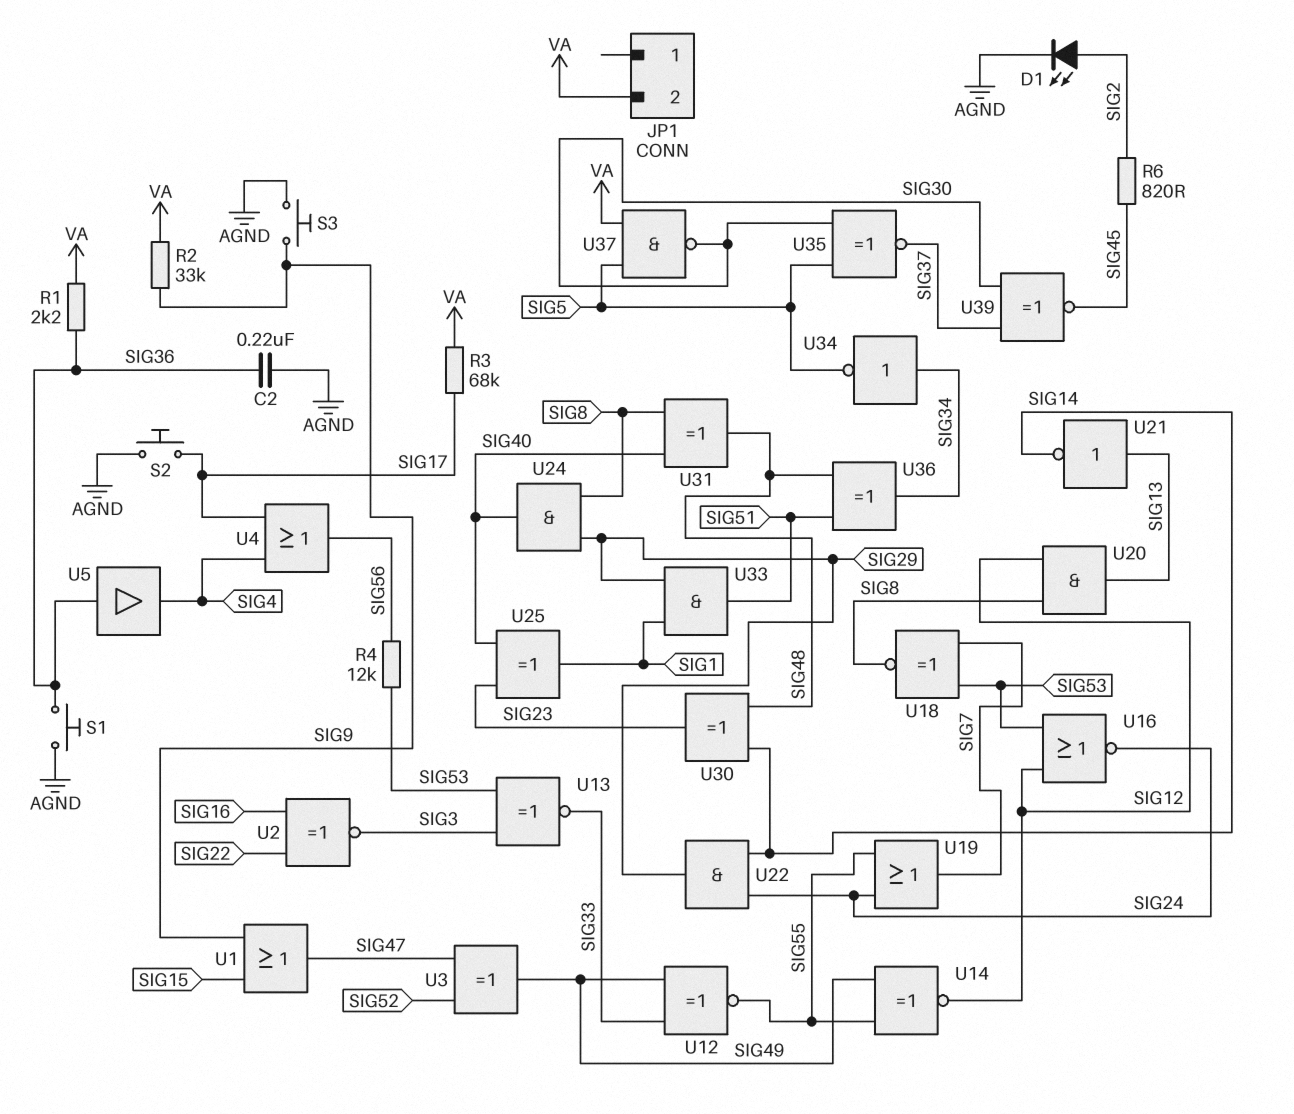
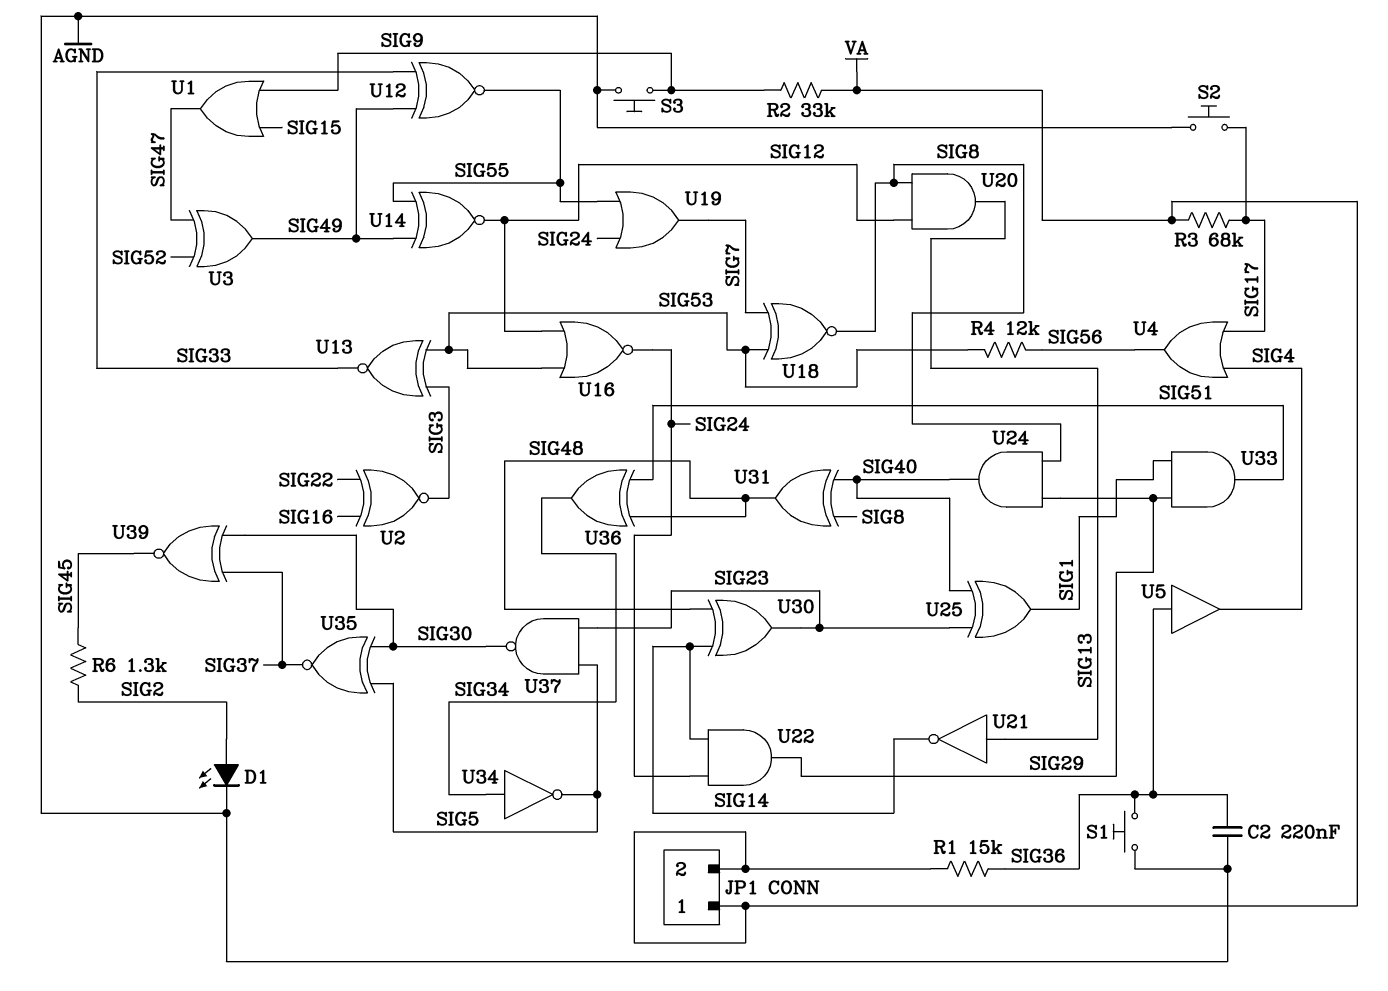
JP1 pin 1: none -> VA
R1: 2.2k (SIG36, VA) -> 15k (SIG36, VA)
R6: 820 (SIG2, SIG45) -> 1.3k (SIG2, SIG45)
U37: NAND (in SIG5, in VA, out SIG30) -> NAND (in SIG5, in SIG23, out SIG30)

